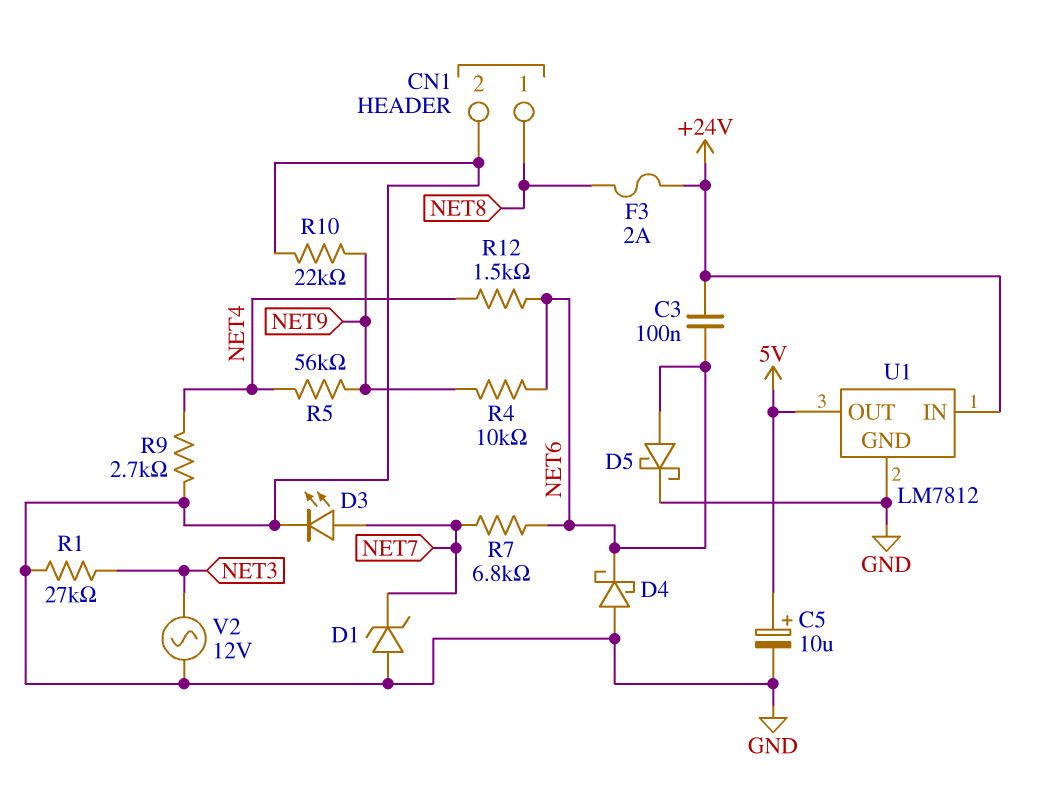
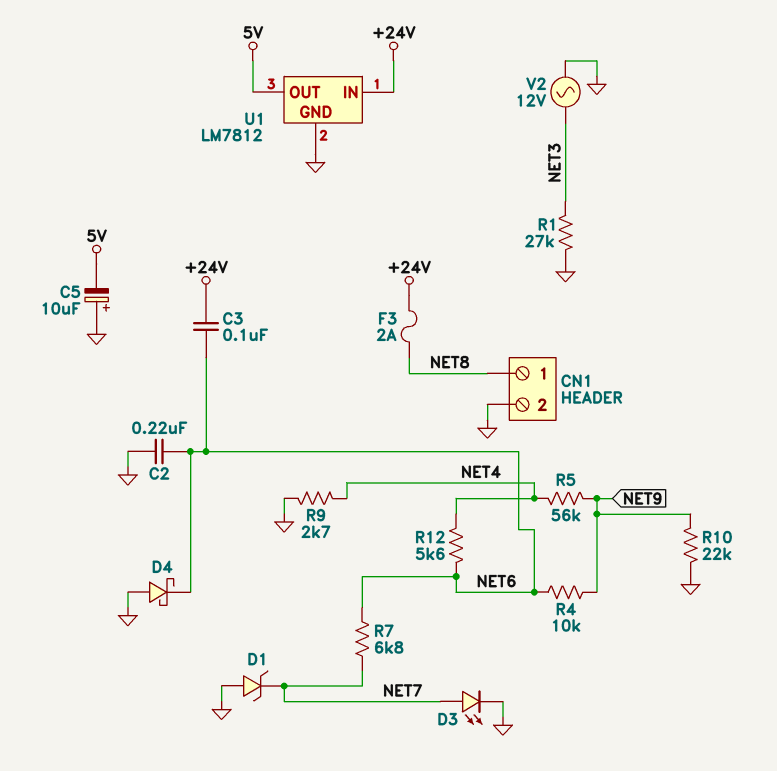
C2: none -> 220nF (GND, NET6)
C5: 10uF (plus 5V, minus GND) -> 10uF (plus GND, minus 5V)
D5: schottky (A NET6, K GND) -> none
R12: 1.5k (NET4, NET6) -> 5.6k (NET4, NET6)

